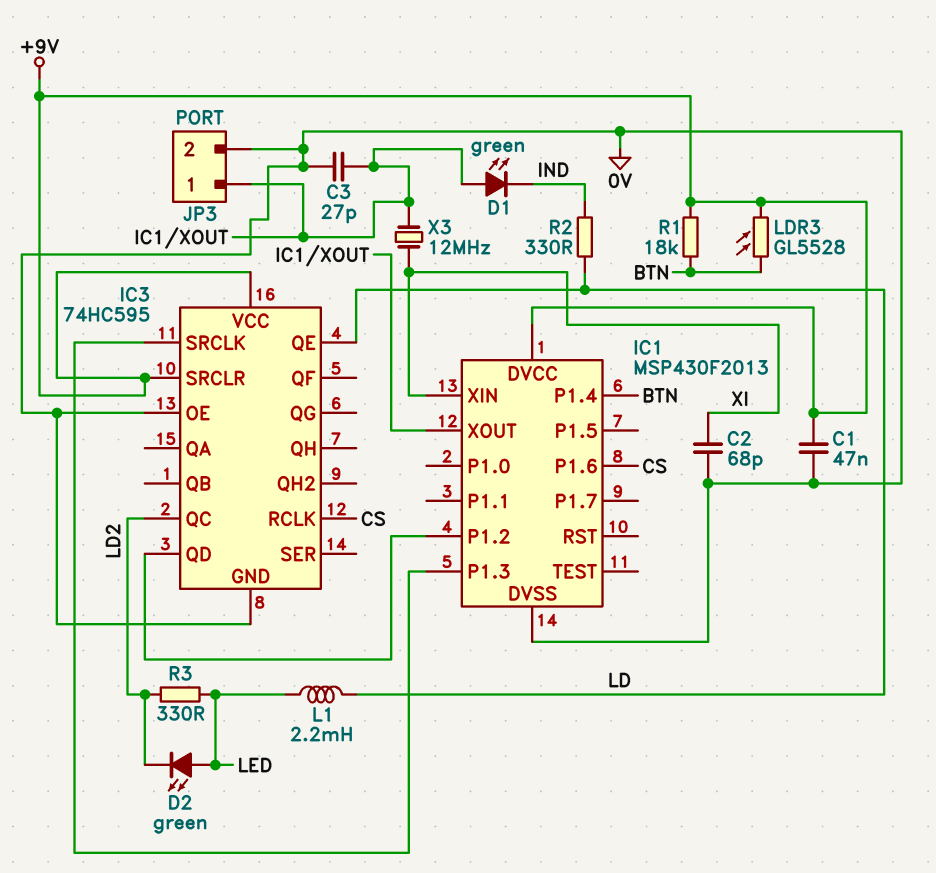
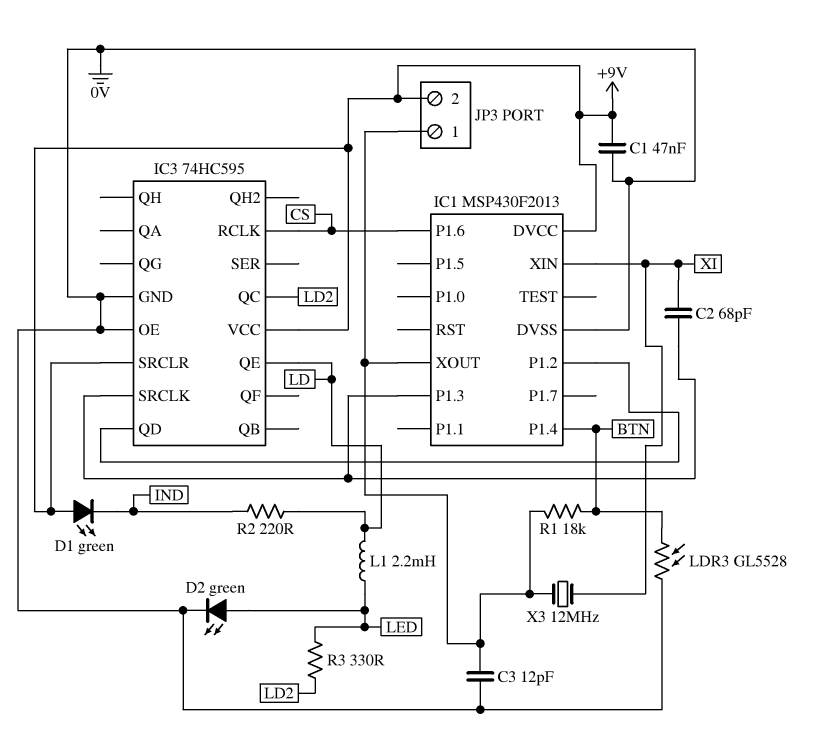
C2: 68pF (0V, XI) -> 68pF (IC1/P1.3, XI)
C3: 27pF (0V, IC1/XOUT) -> 12pF (0V, IC1/XOUT)
D1: LED green (A IC1/XOUT, K IND) -> LED green (A +9V, K IND)
D2: LED green (A LED, K LD2) -> LED green (A LED, K 0V)
JP3 pin 2: 0V -> +9V
LDR3: GL5528 (+9V, BTN) -> GL5528 (0V, BTN)
R1: 18k (+9V, BTN) -> 18k (BTN, IC1/XOUT)
R2: 330 (IND, LD) -> 220 (IND, LD)

